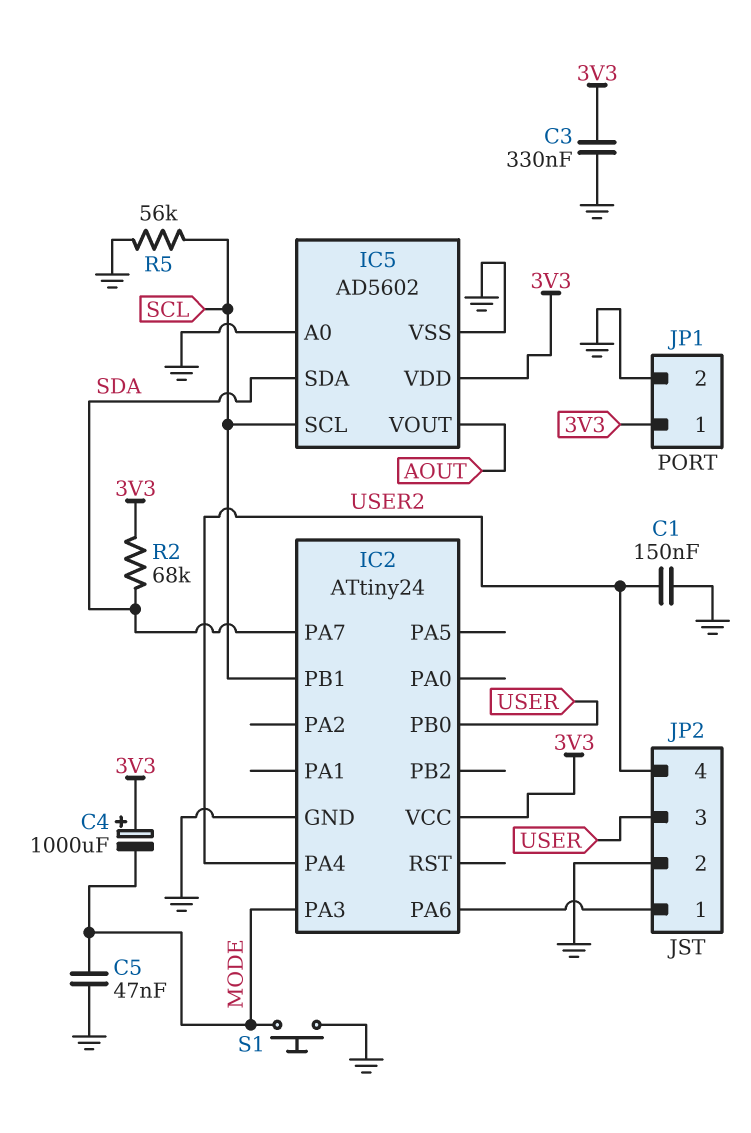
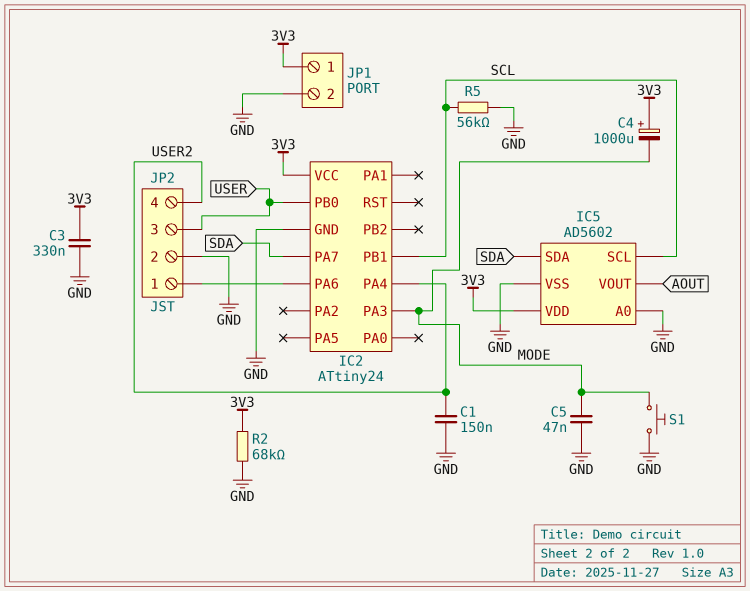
R2: 68k (3V3, SDA) -> 68k (3V3, GND)

